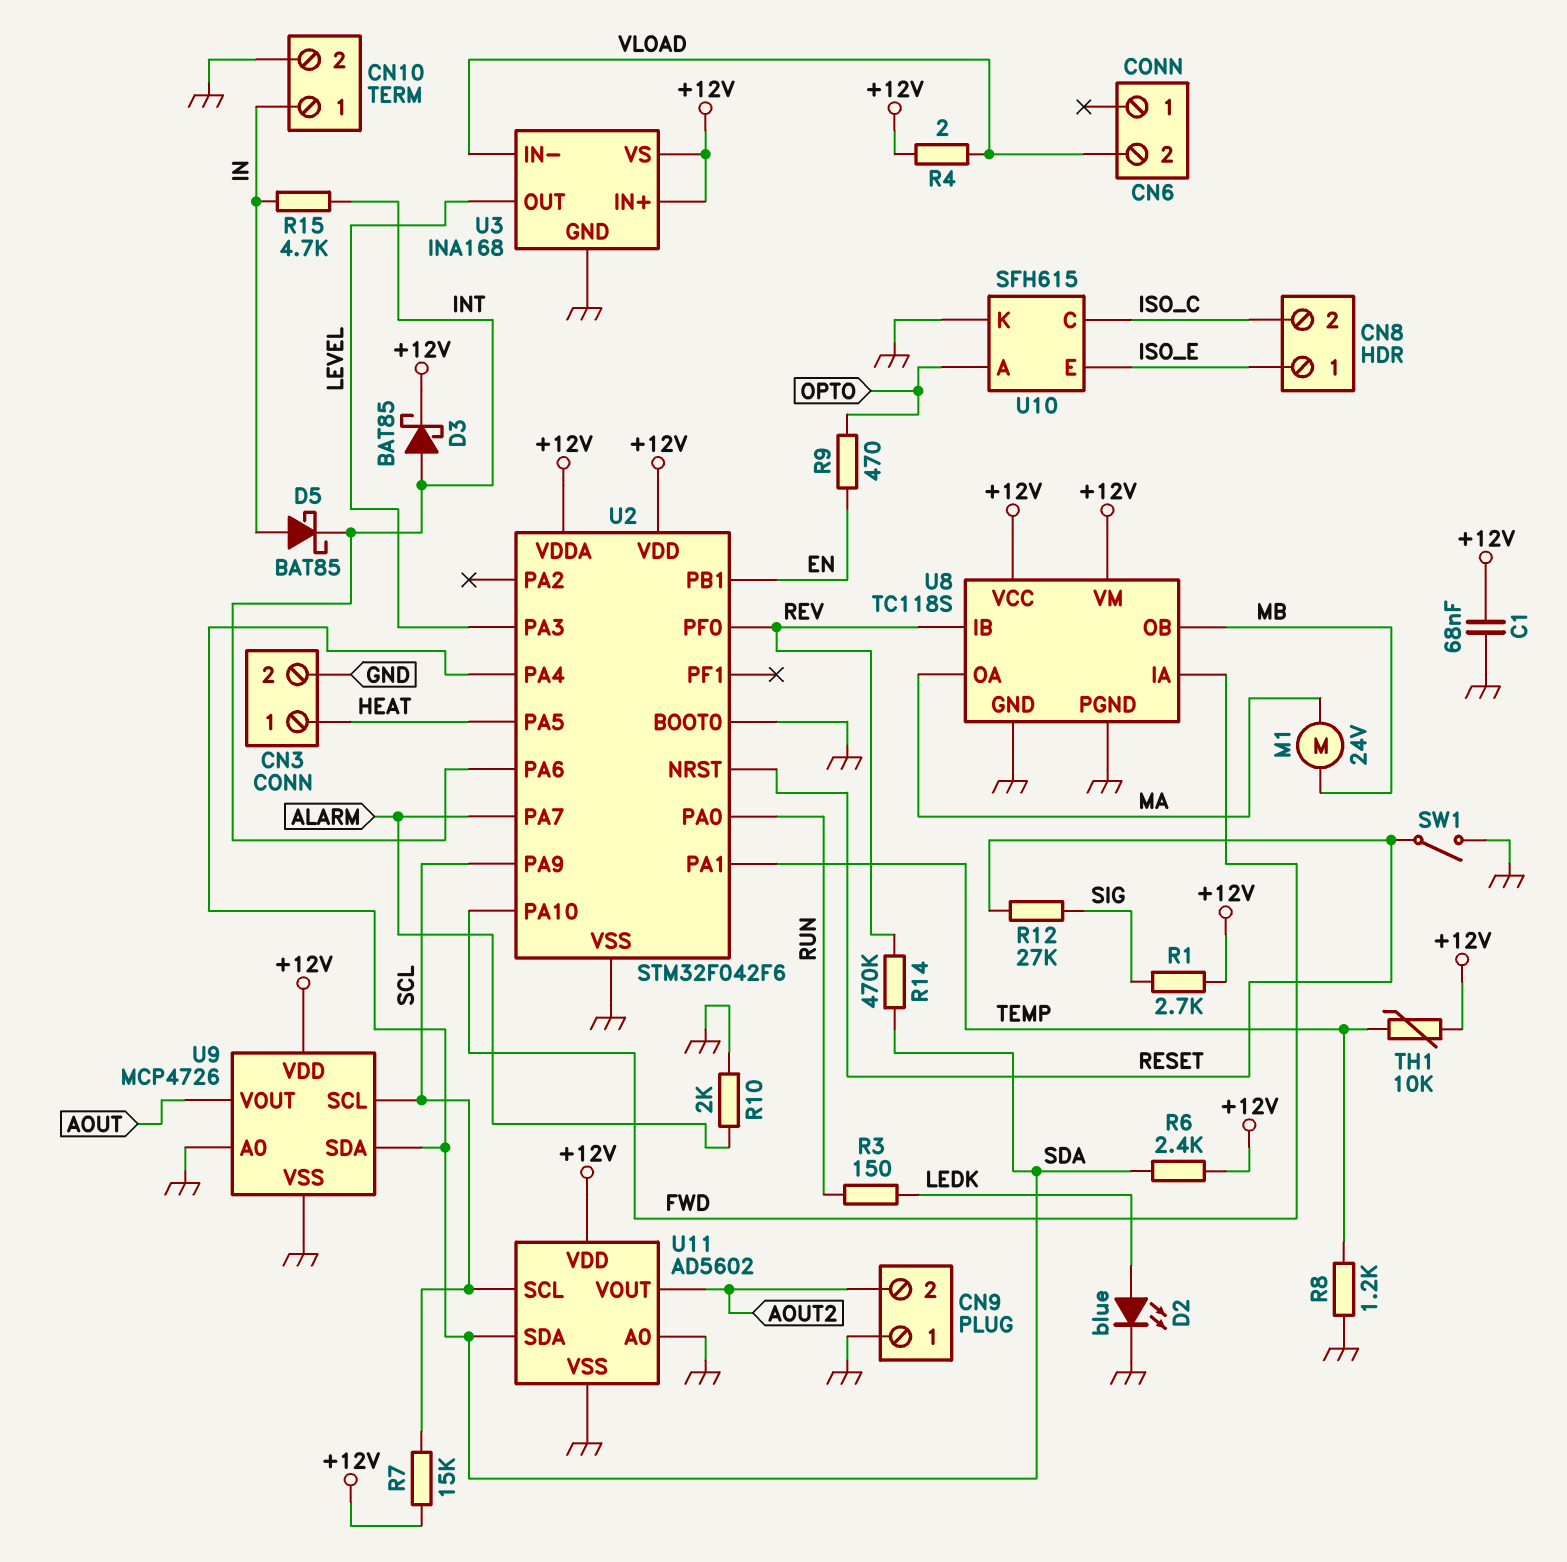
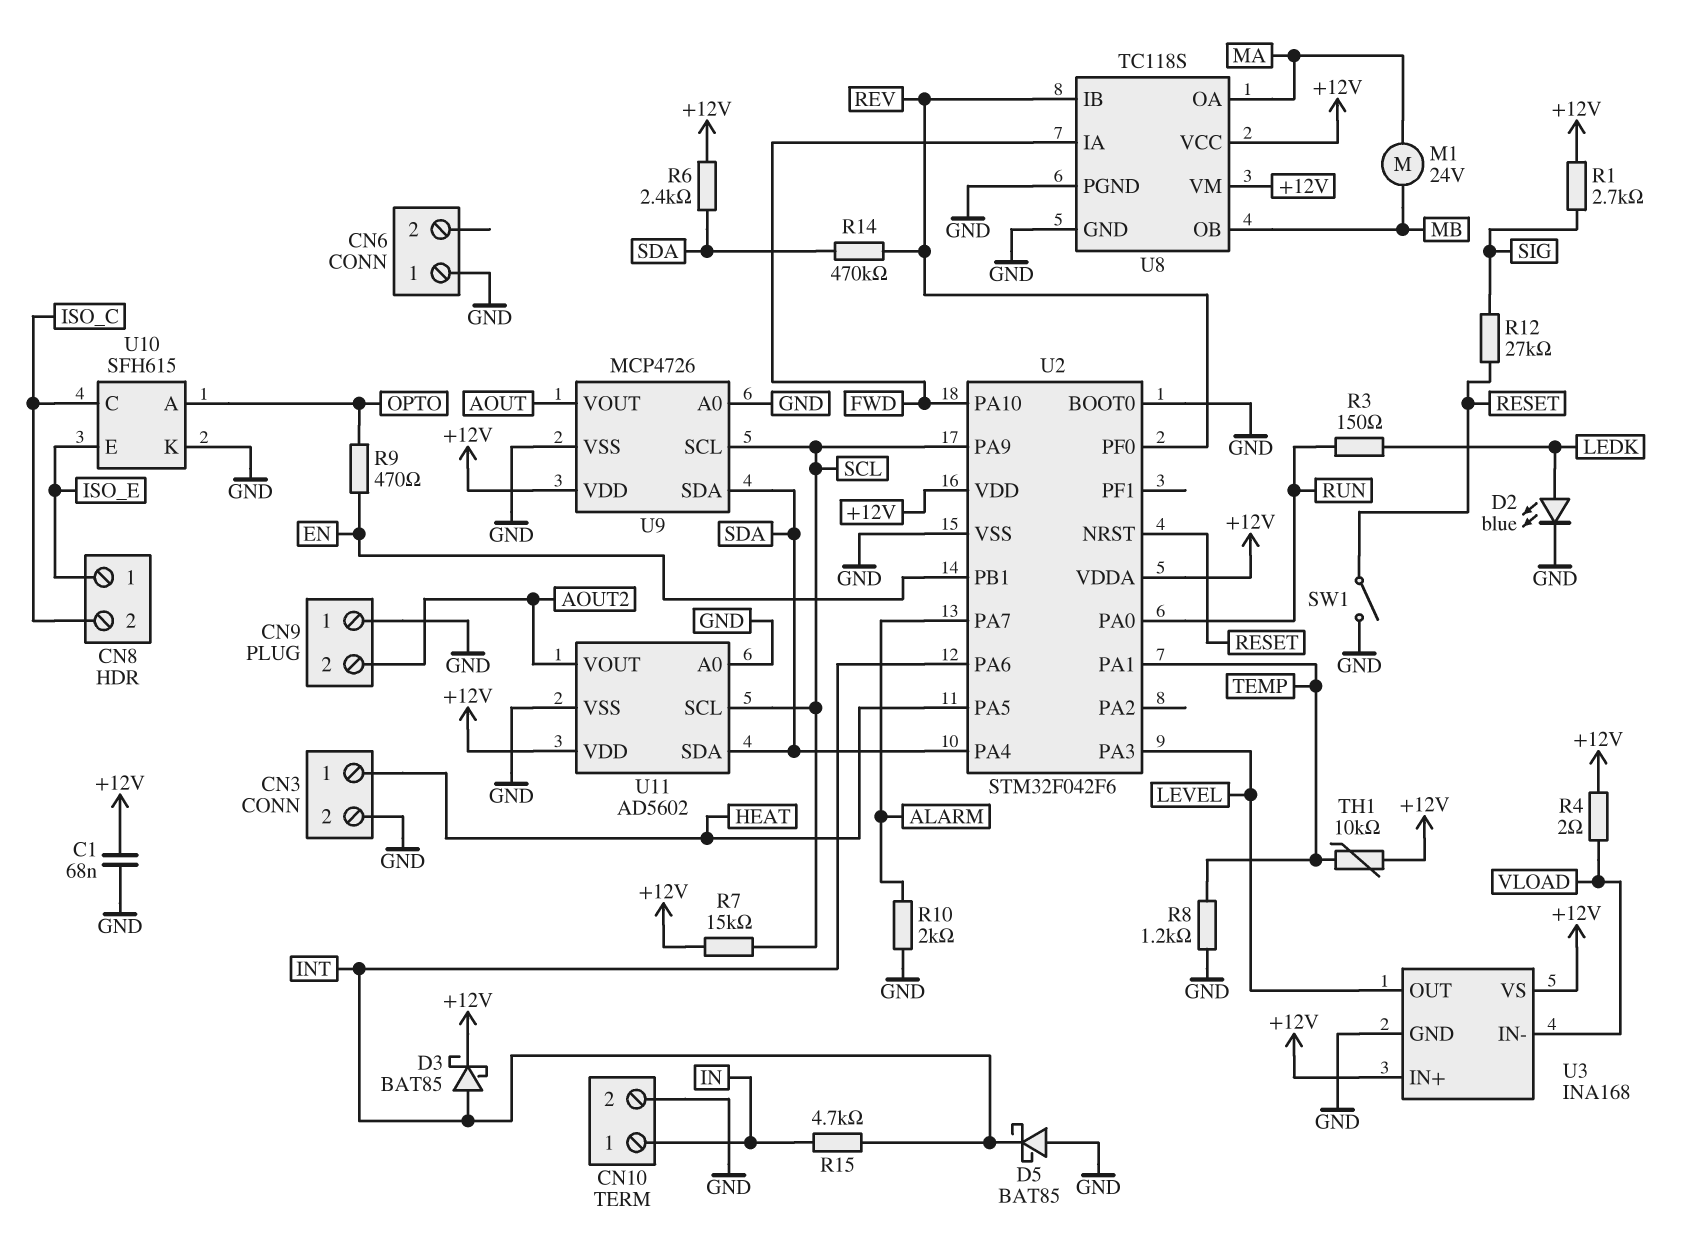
CN6 pin 1: none -> GND
CN6 pin 2: VLOAD -> none
D5: schottky BAT85 (A IN, K INT) -> schottky BAT85 (A GND, K INT)

